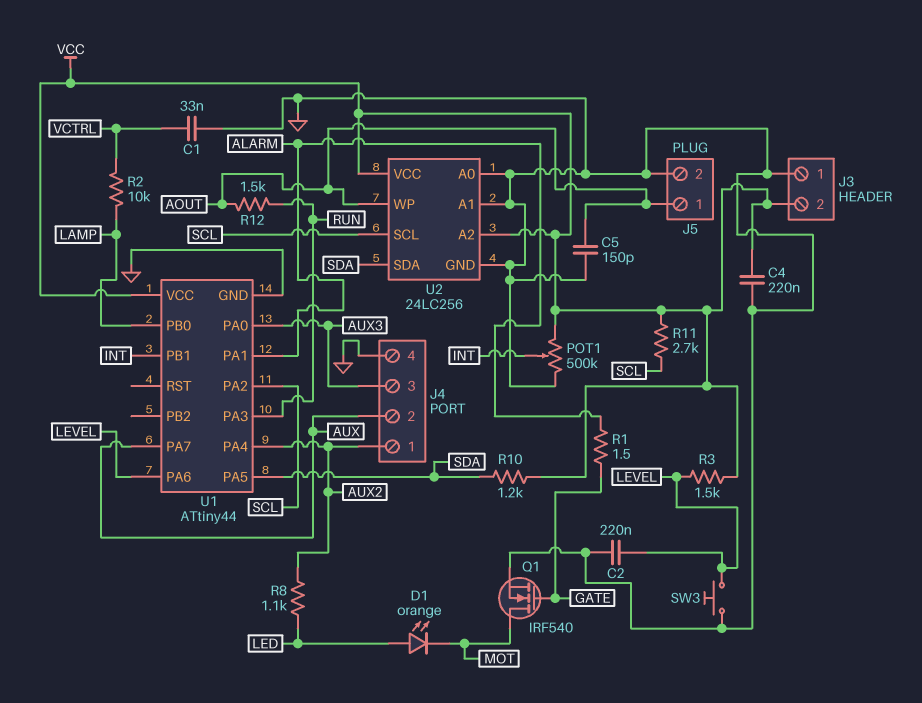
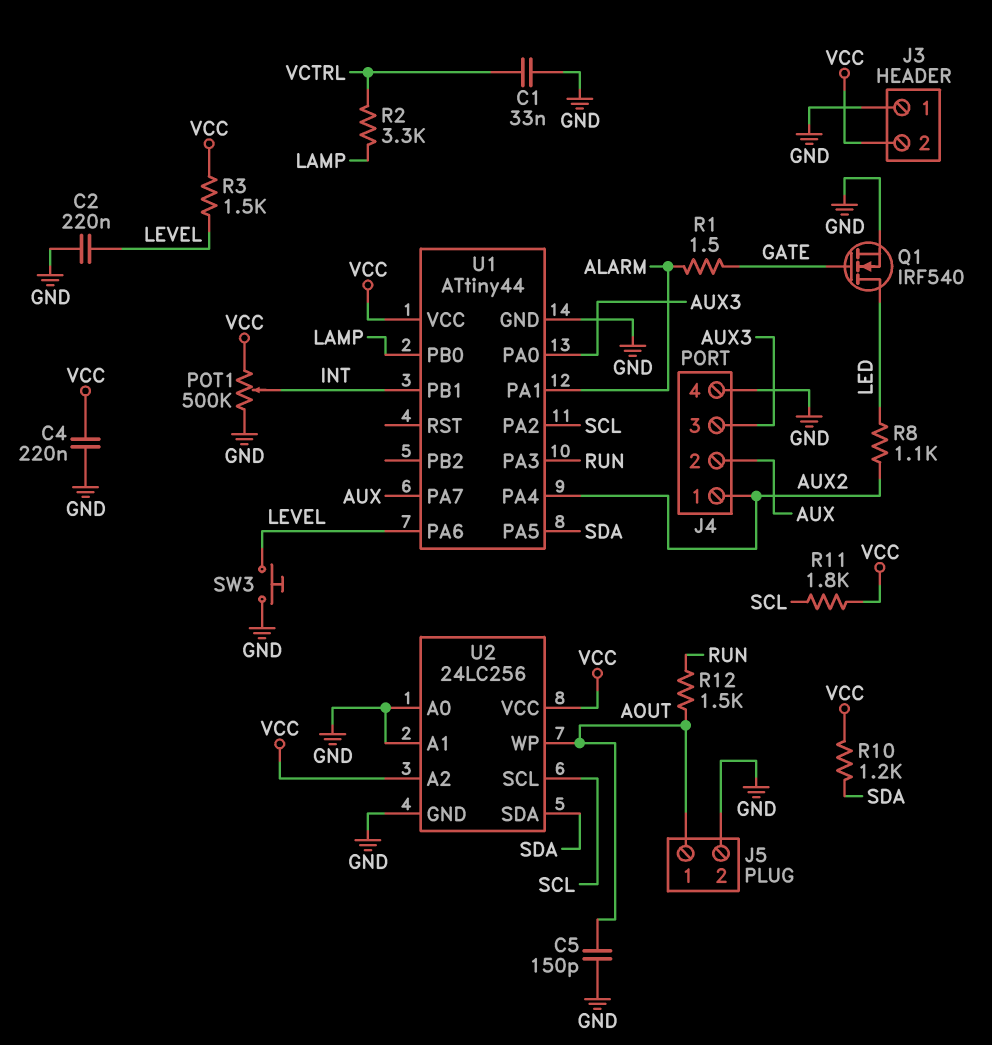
D1: LED orange (A LED, K MOT) -> none
Q1: NMOS IRF540 (G GATE, D MOT, S GND) -> NMOS IRF540 (G GATE, D LED, S GND)
R2: 10k (LAMP, VCTRL) -> 3.3k (LAMP, VCTRL)
R11: 2.7k (SCL, VCC) -> 1.8k (SCL, VCC)

